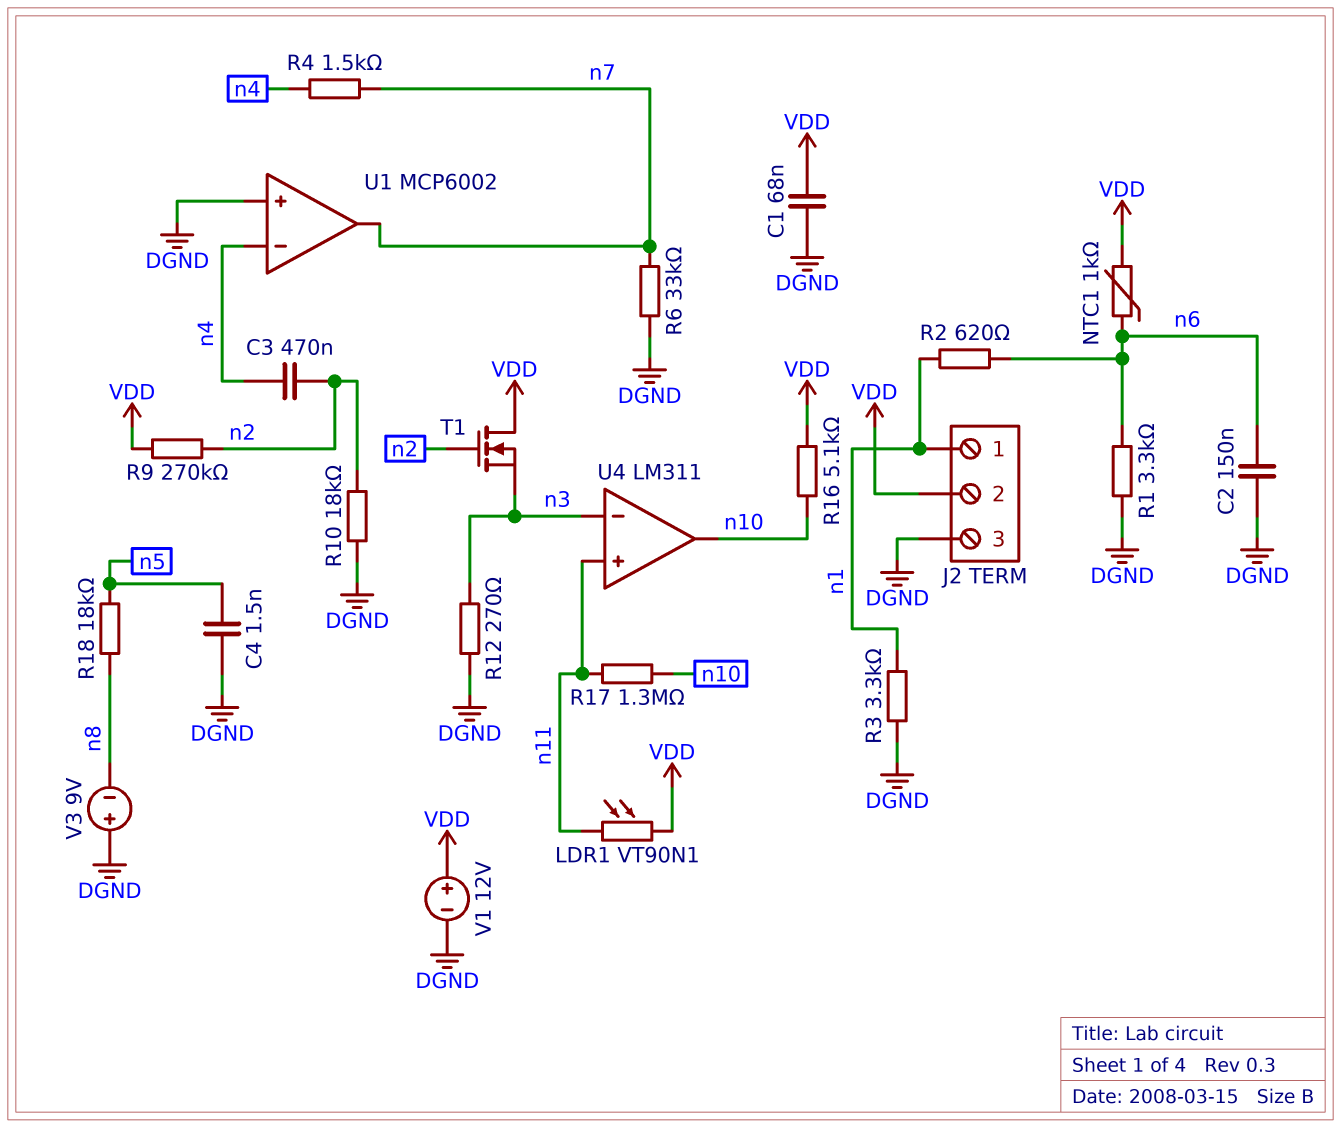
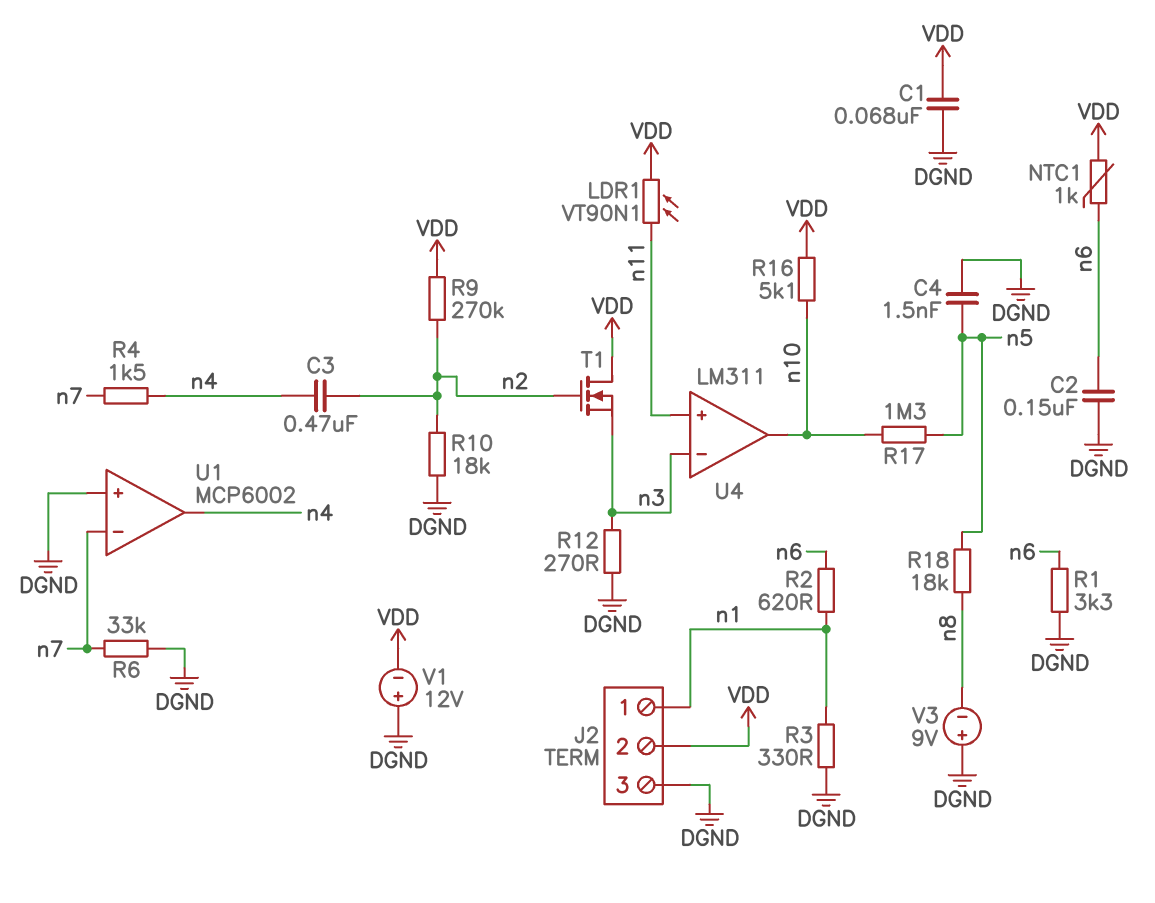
R3: 3.3k (DGND, n1) -> 330 (DGND, n1)
R17: 1.3M (n10, n11) -> 1.3M (n5, n10)
U1 pin in-: n4 -> n7
U1 pin out: n7 -> n4
V1: 12V (plus VDD, minus DGND) -> 12V (plus DGND, minus VDD)

